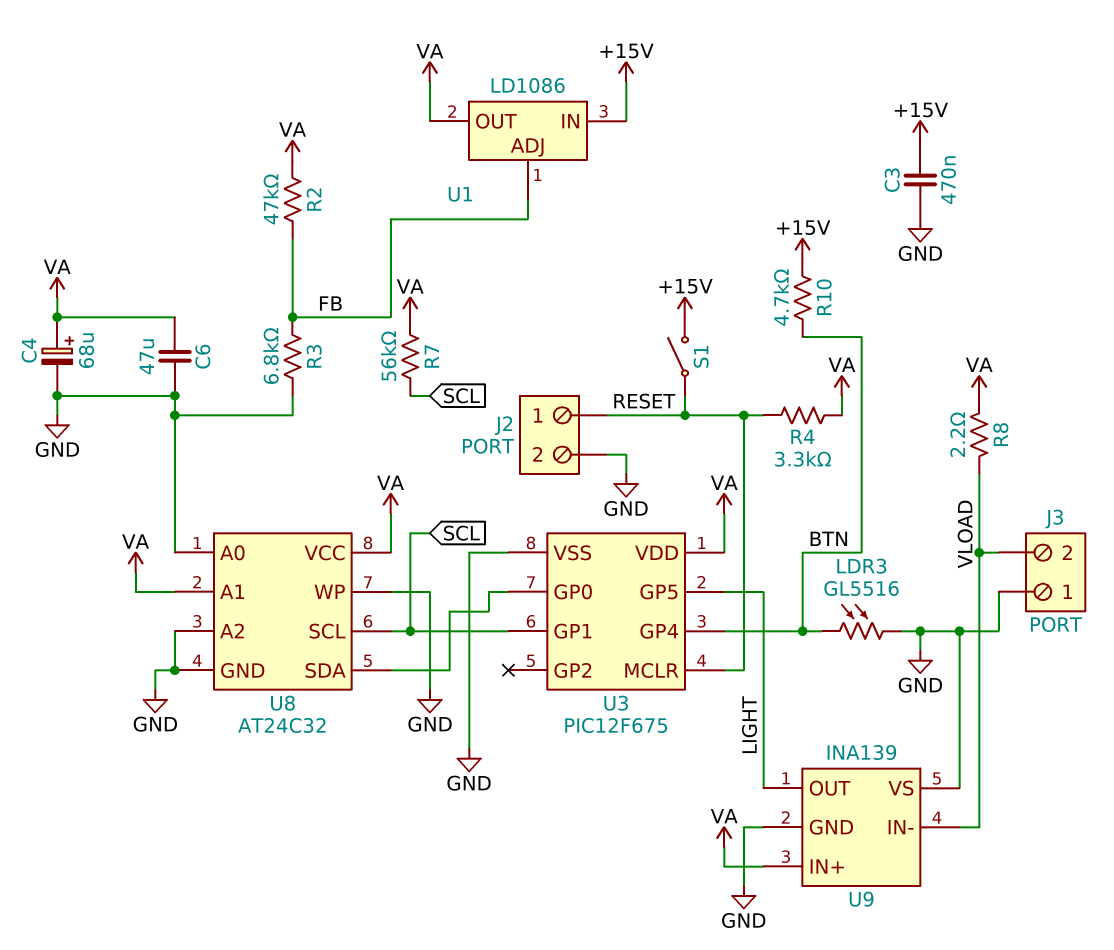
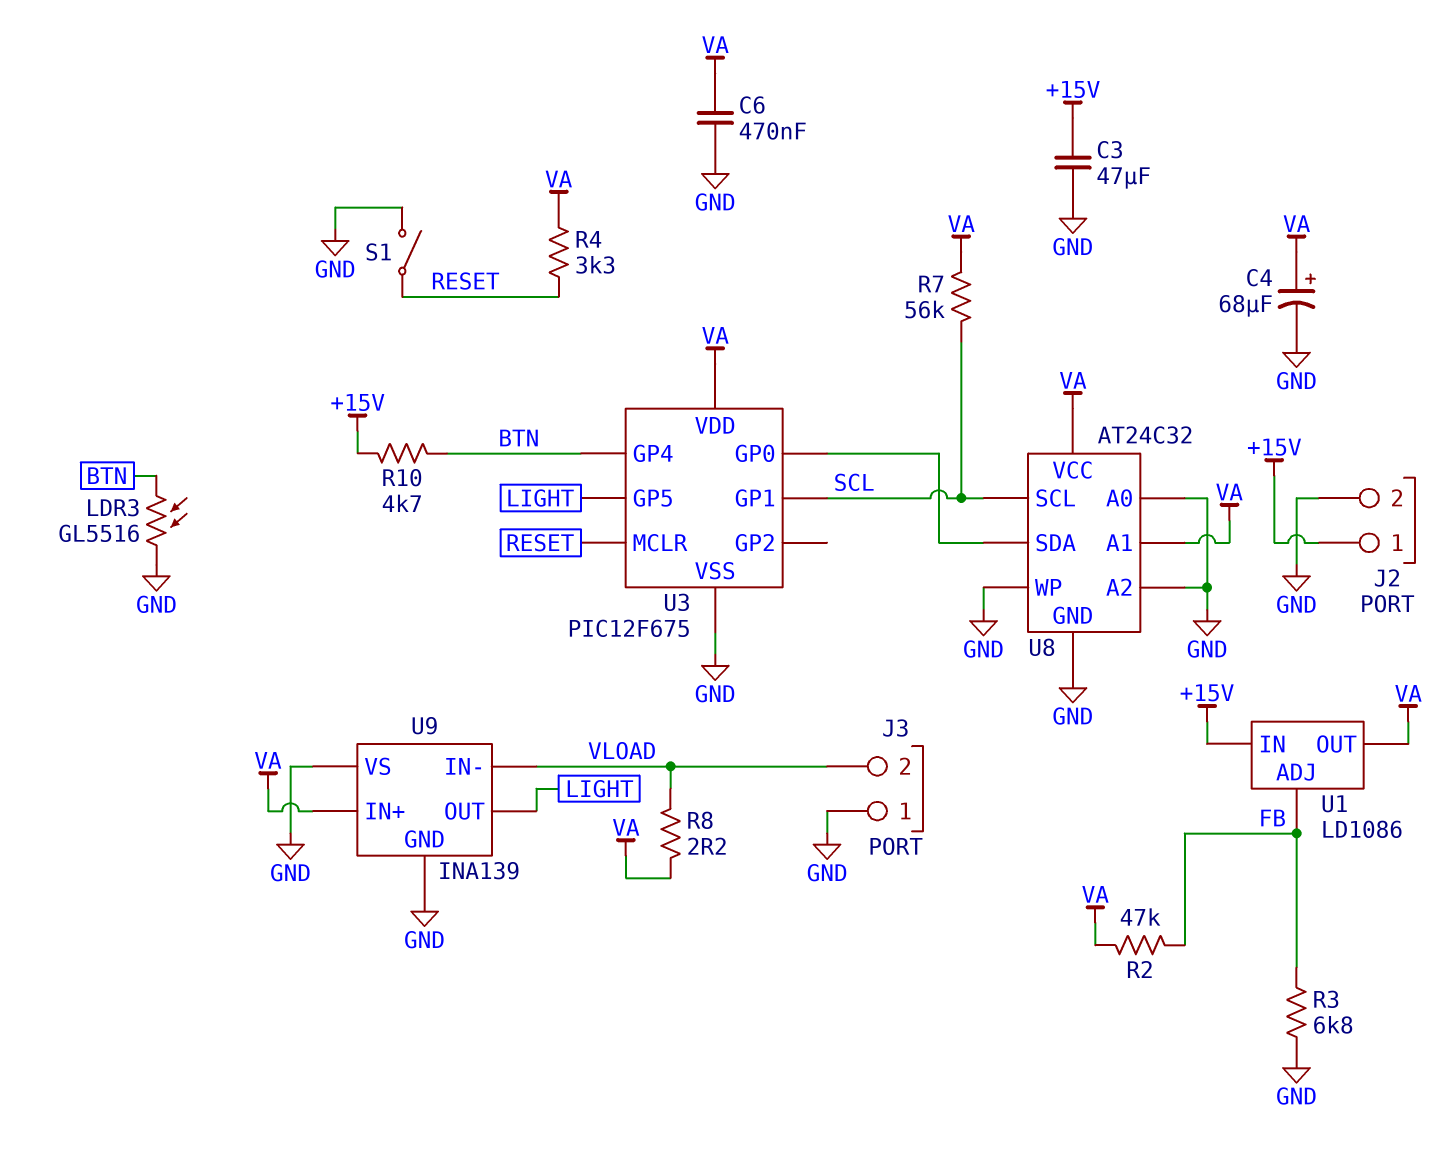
C3: 470nF (+15V, GND) -> 47uF (+15V, GND)
C6: 47uF (GND, VA) -> 470nF (GND, VA)
J2 pin 1: RESET -> +15V
S1: switch (+15V, RESET) -> switch (GND, RESET)

